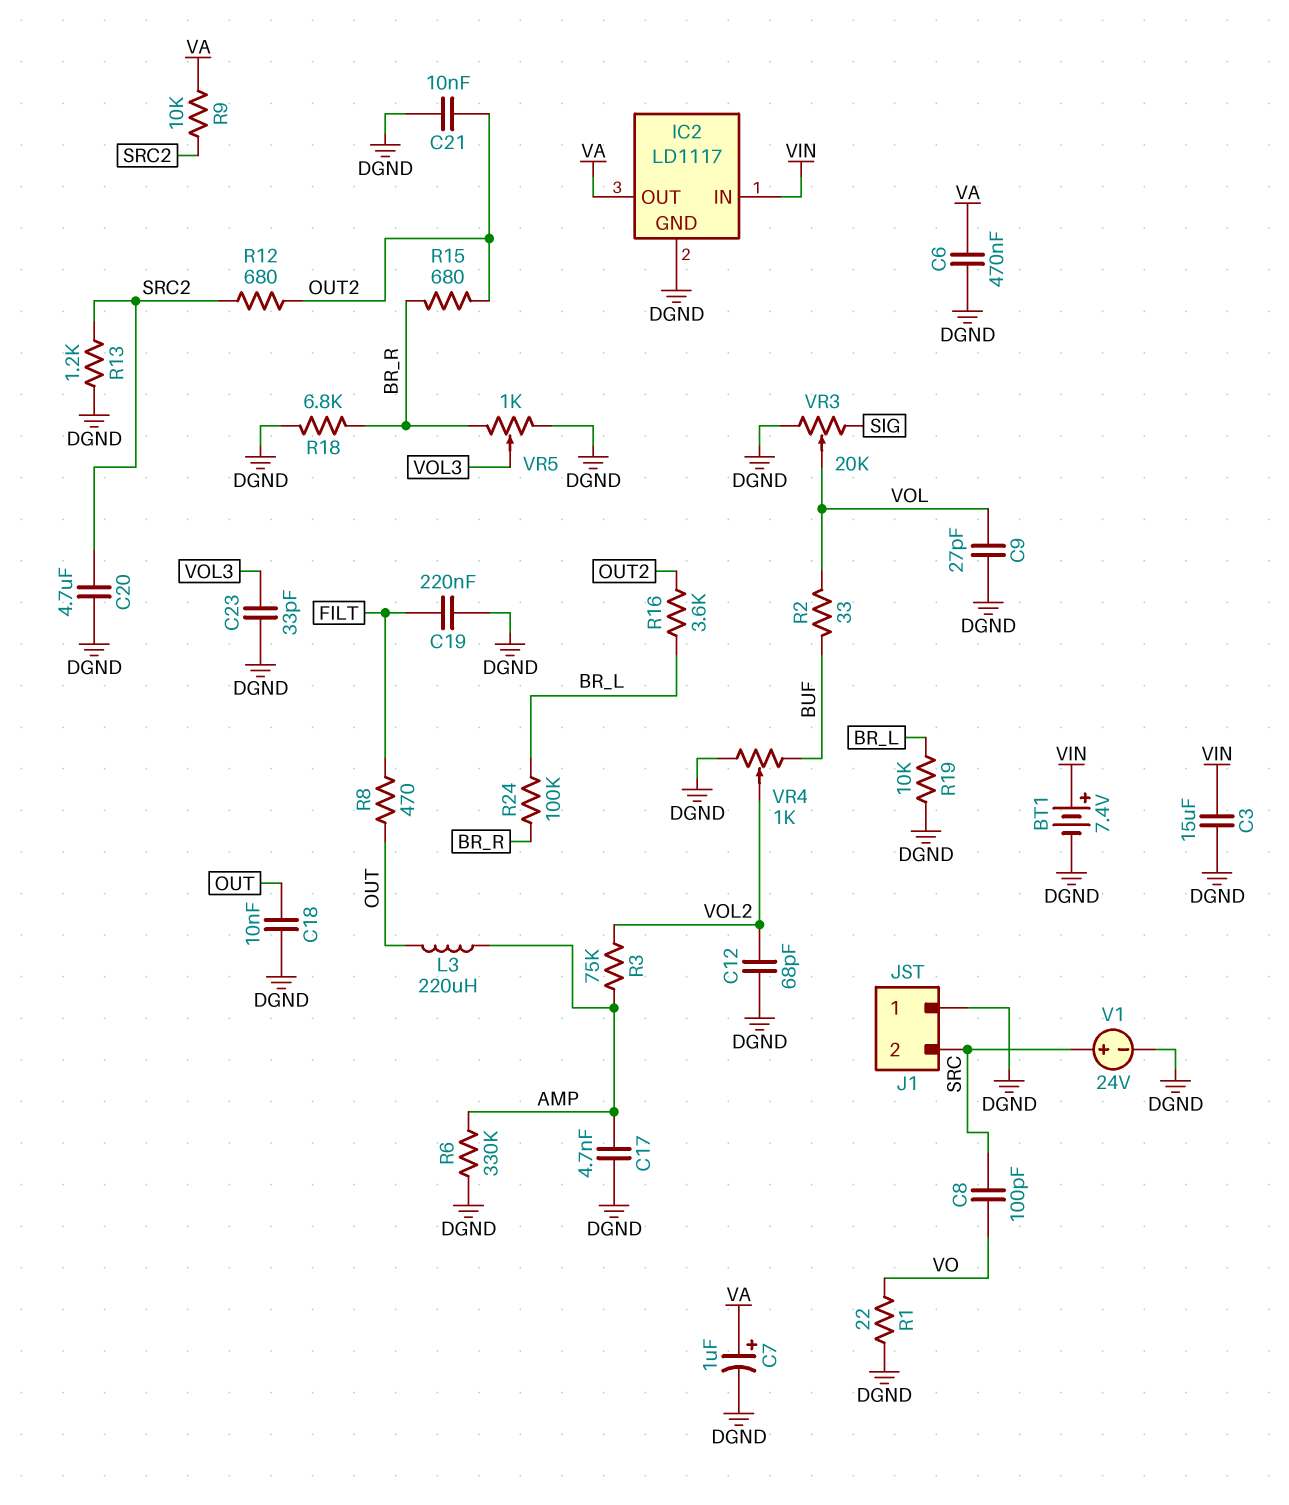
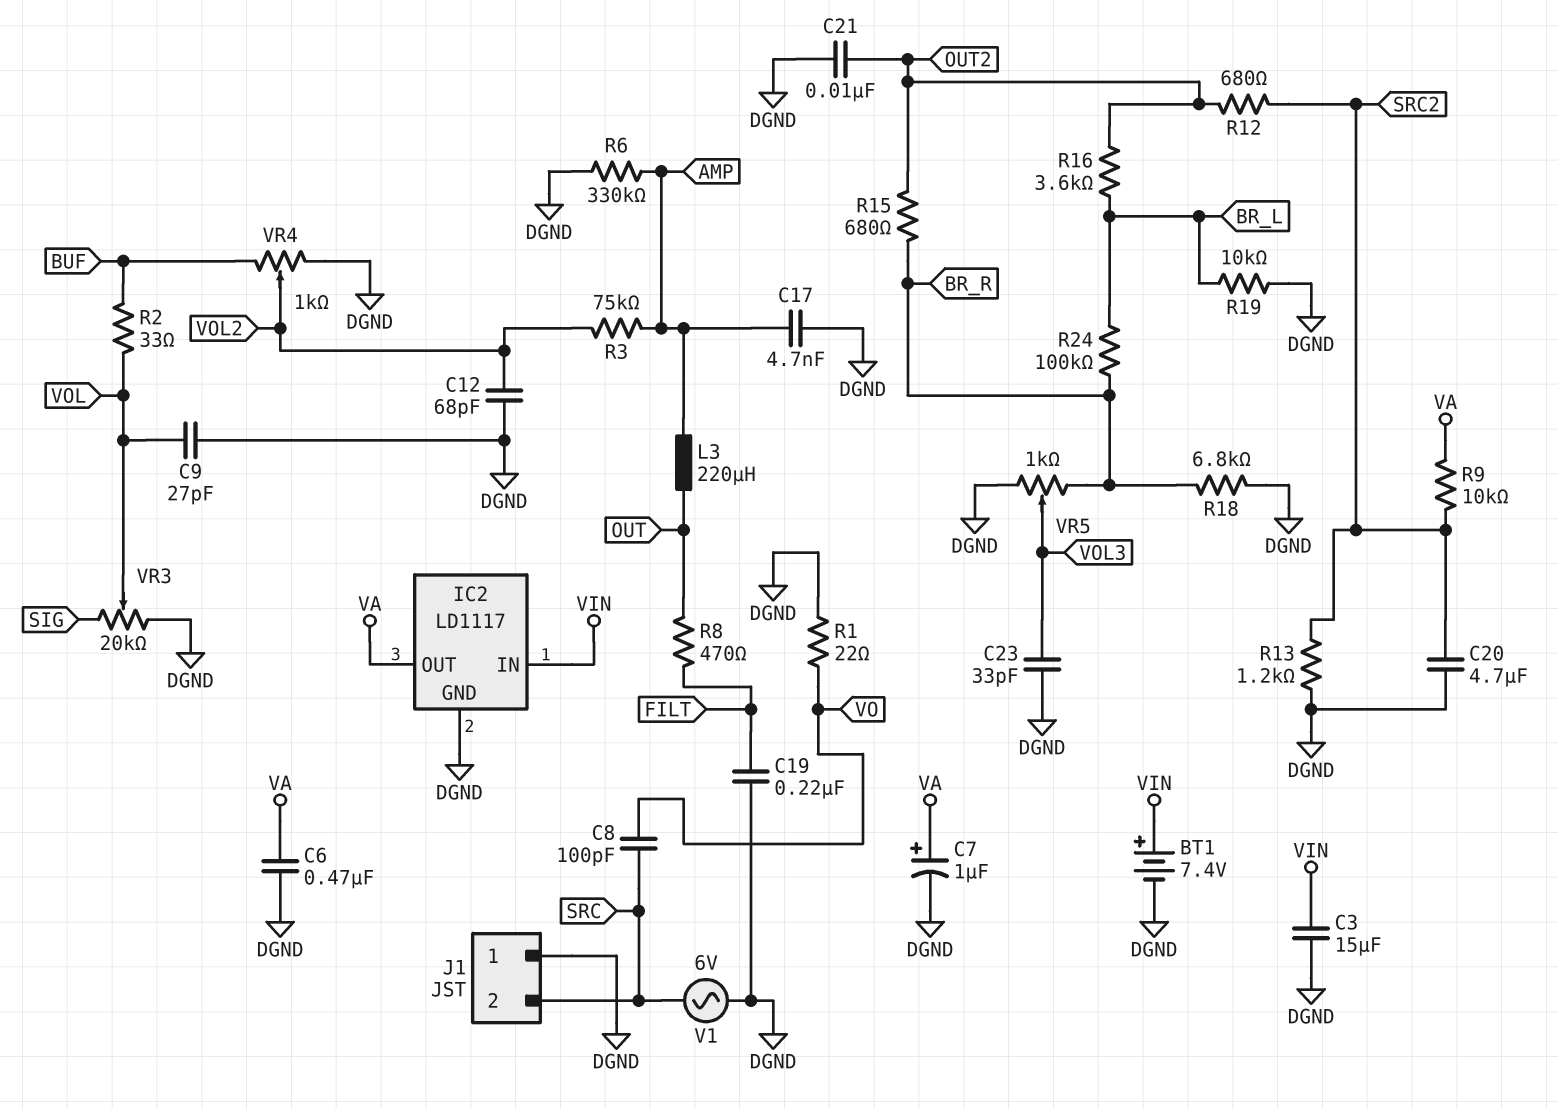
C18: 10nF (DGND, OUT) -> none
V1: 24V (plus SRC, minus DGND) -> AC 6V (DGND, SRC)

